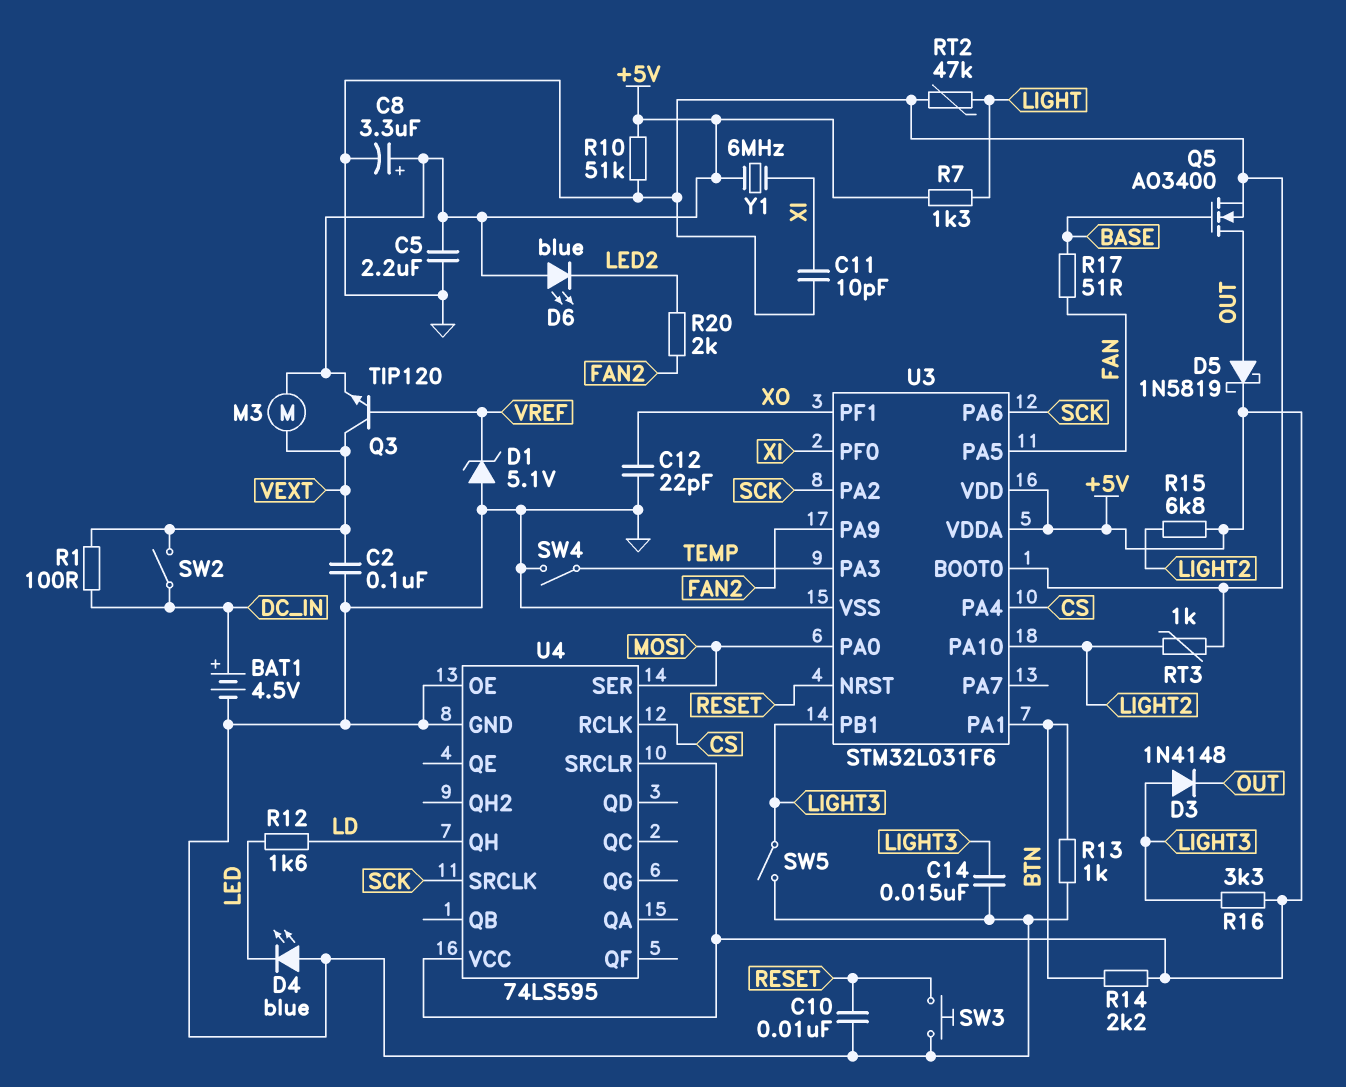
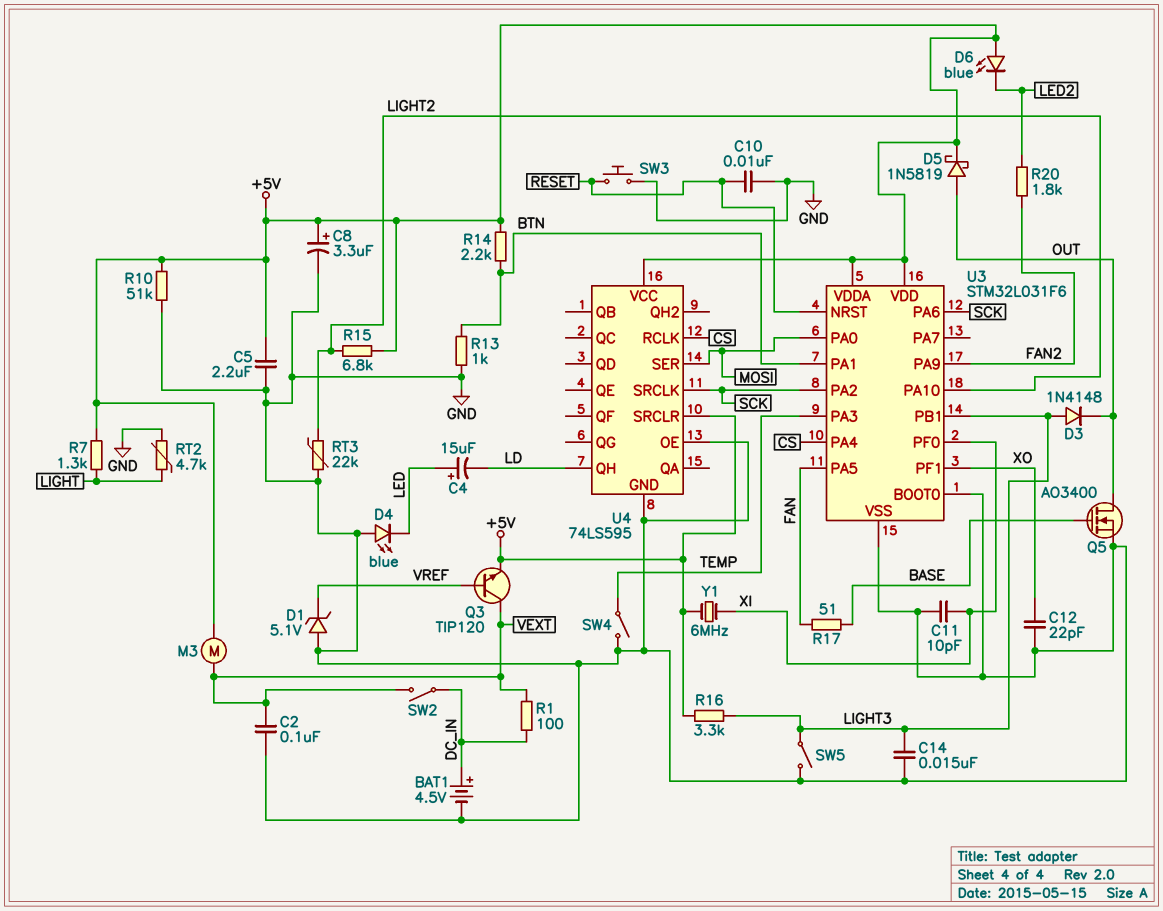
C4: none -> 15uF (plus LED, minus LD)
R12: 1.6k (LD, LED) -> none
R20: 2k (FAN2, LED2) -> 1.8k (FAN2, LED2)
RT2: 47k (GND, LIGHT) -> 4.7k (GND, LIGHT)
RT3: 1k (GND, LIGHT2) -> 22k (GND, LIGHT2)

